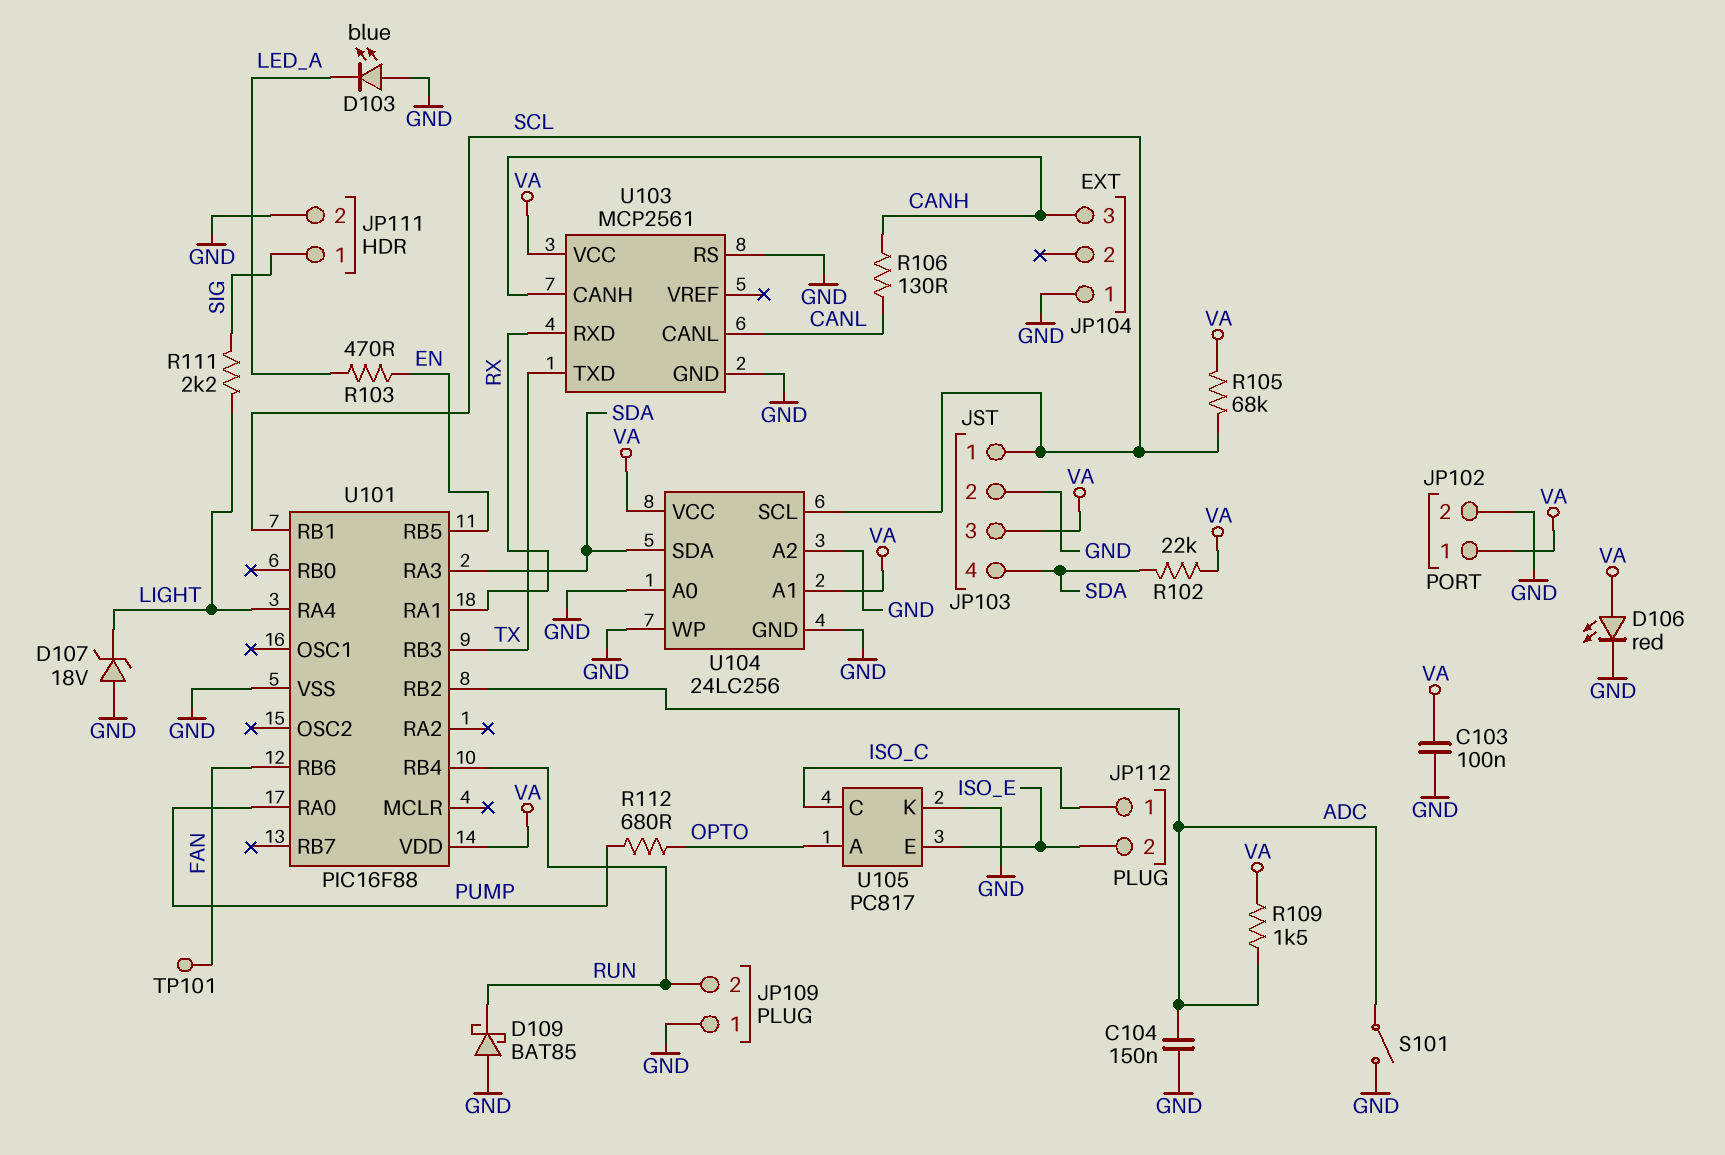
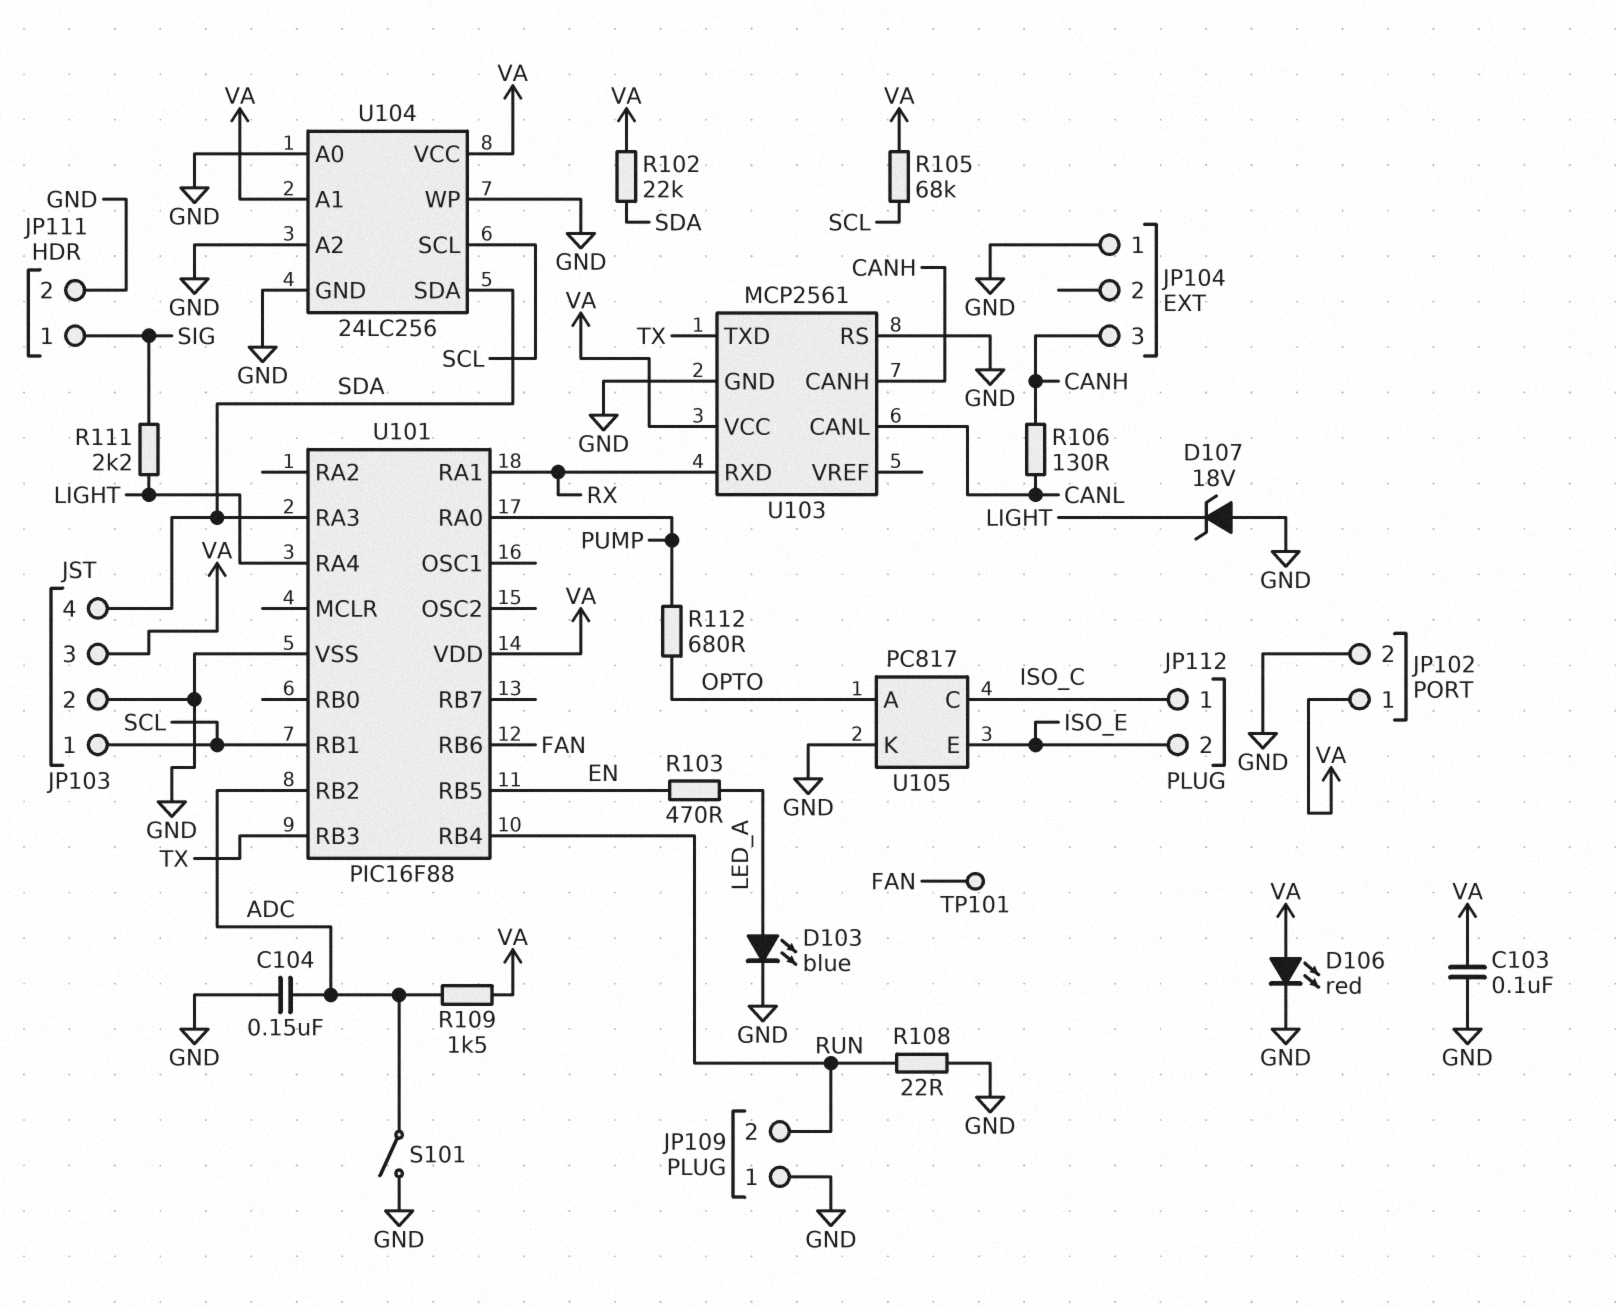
D103: LED blue (A GND, K LED_A) -> LED blue (A LED_A, K GND)
D109: schottky BAT85 (A GND, K RUN) -> none
R108: none -> 22 (GND, RUN)

